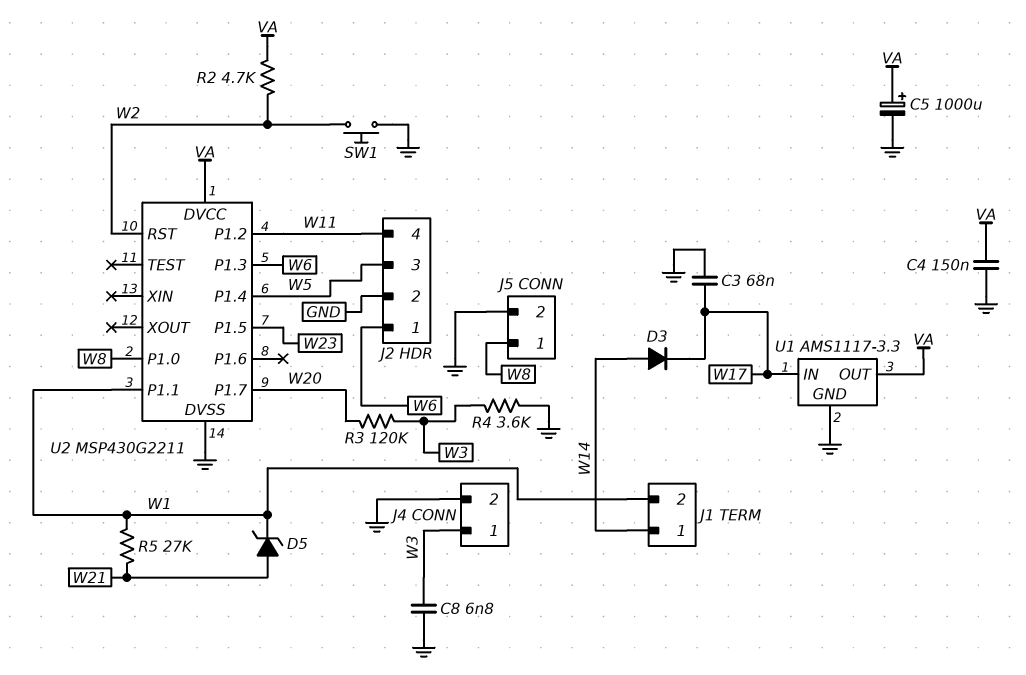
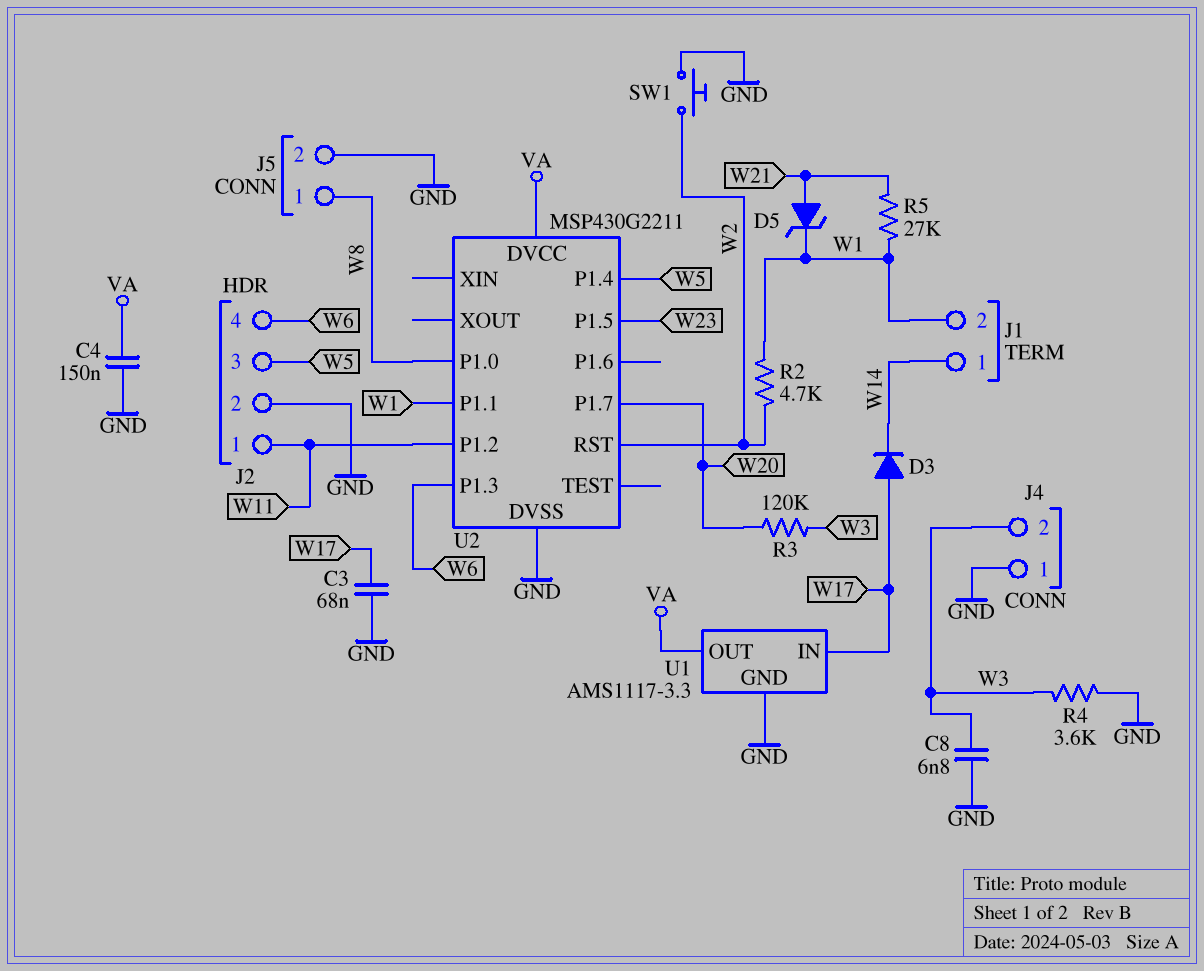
C5: 1000uF (plus VA, minus GND) -> none
D3: diode (A W14, K W17) -> diode (A W17, K W14)
J2 pin 1: W6 -> W11
J2 pin 4: W11 -> W6
J4 pin 1: W3 -> GND
J4 pin 2: GND -> W3
R2: 4.7k (VA, W2) -> 4.7k (W1, W2)

